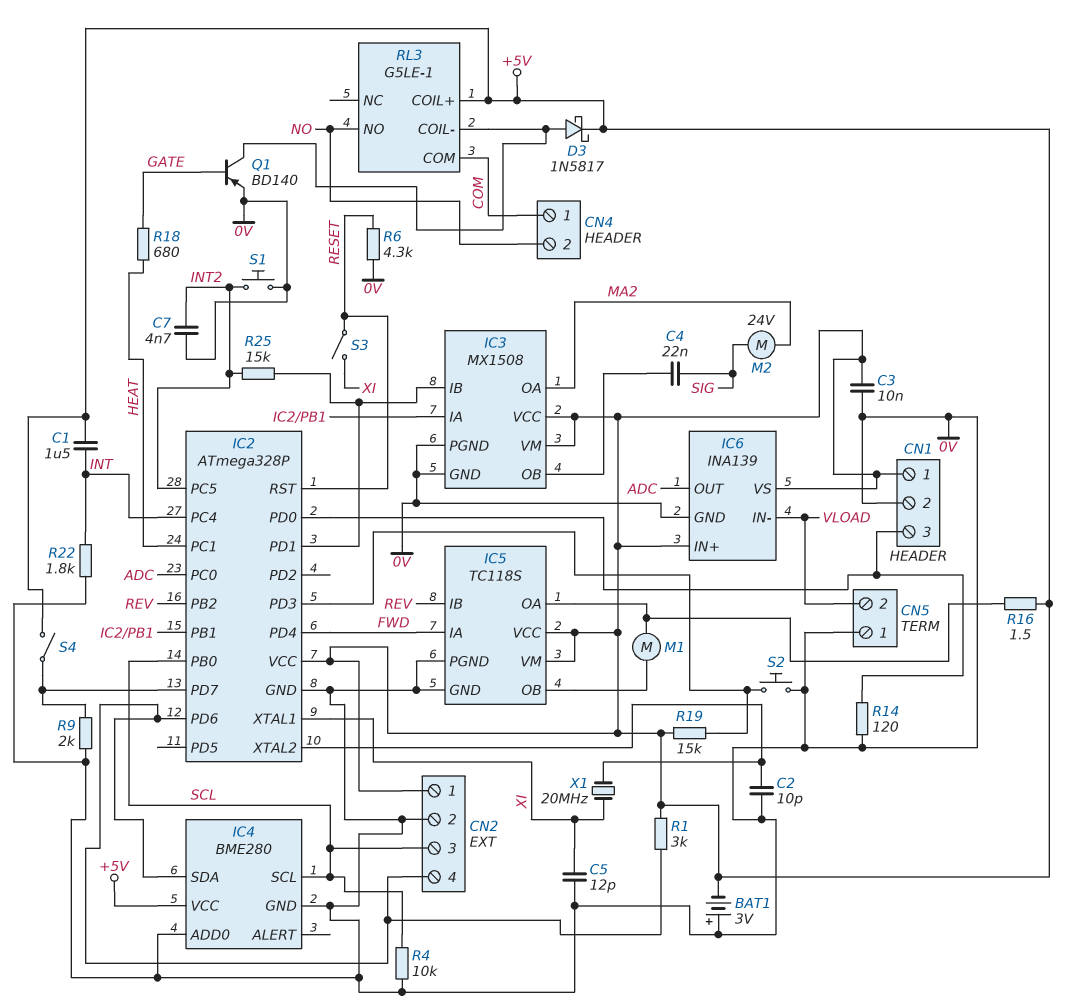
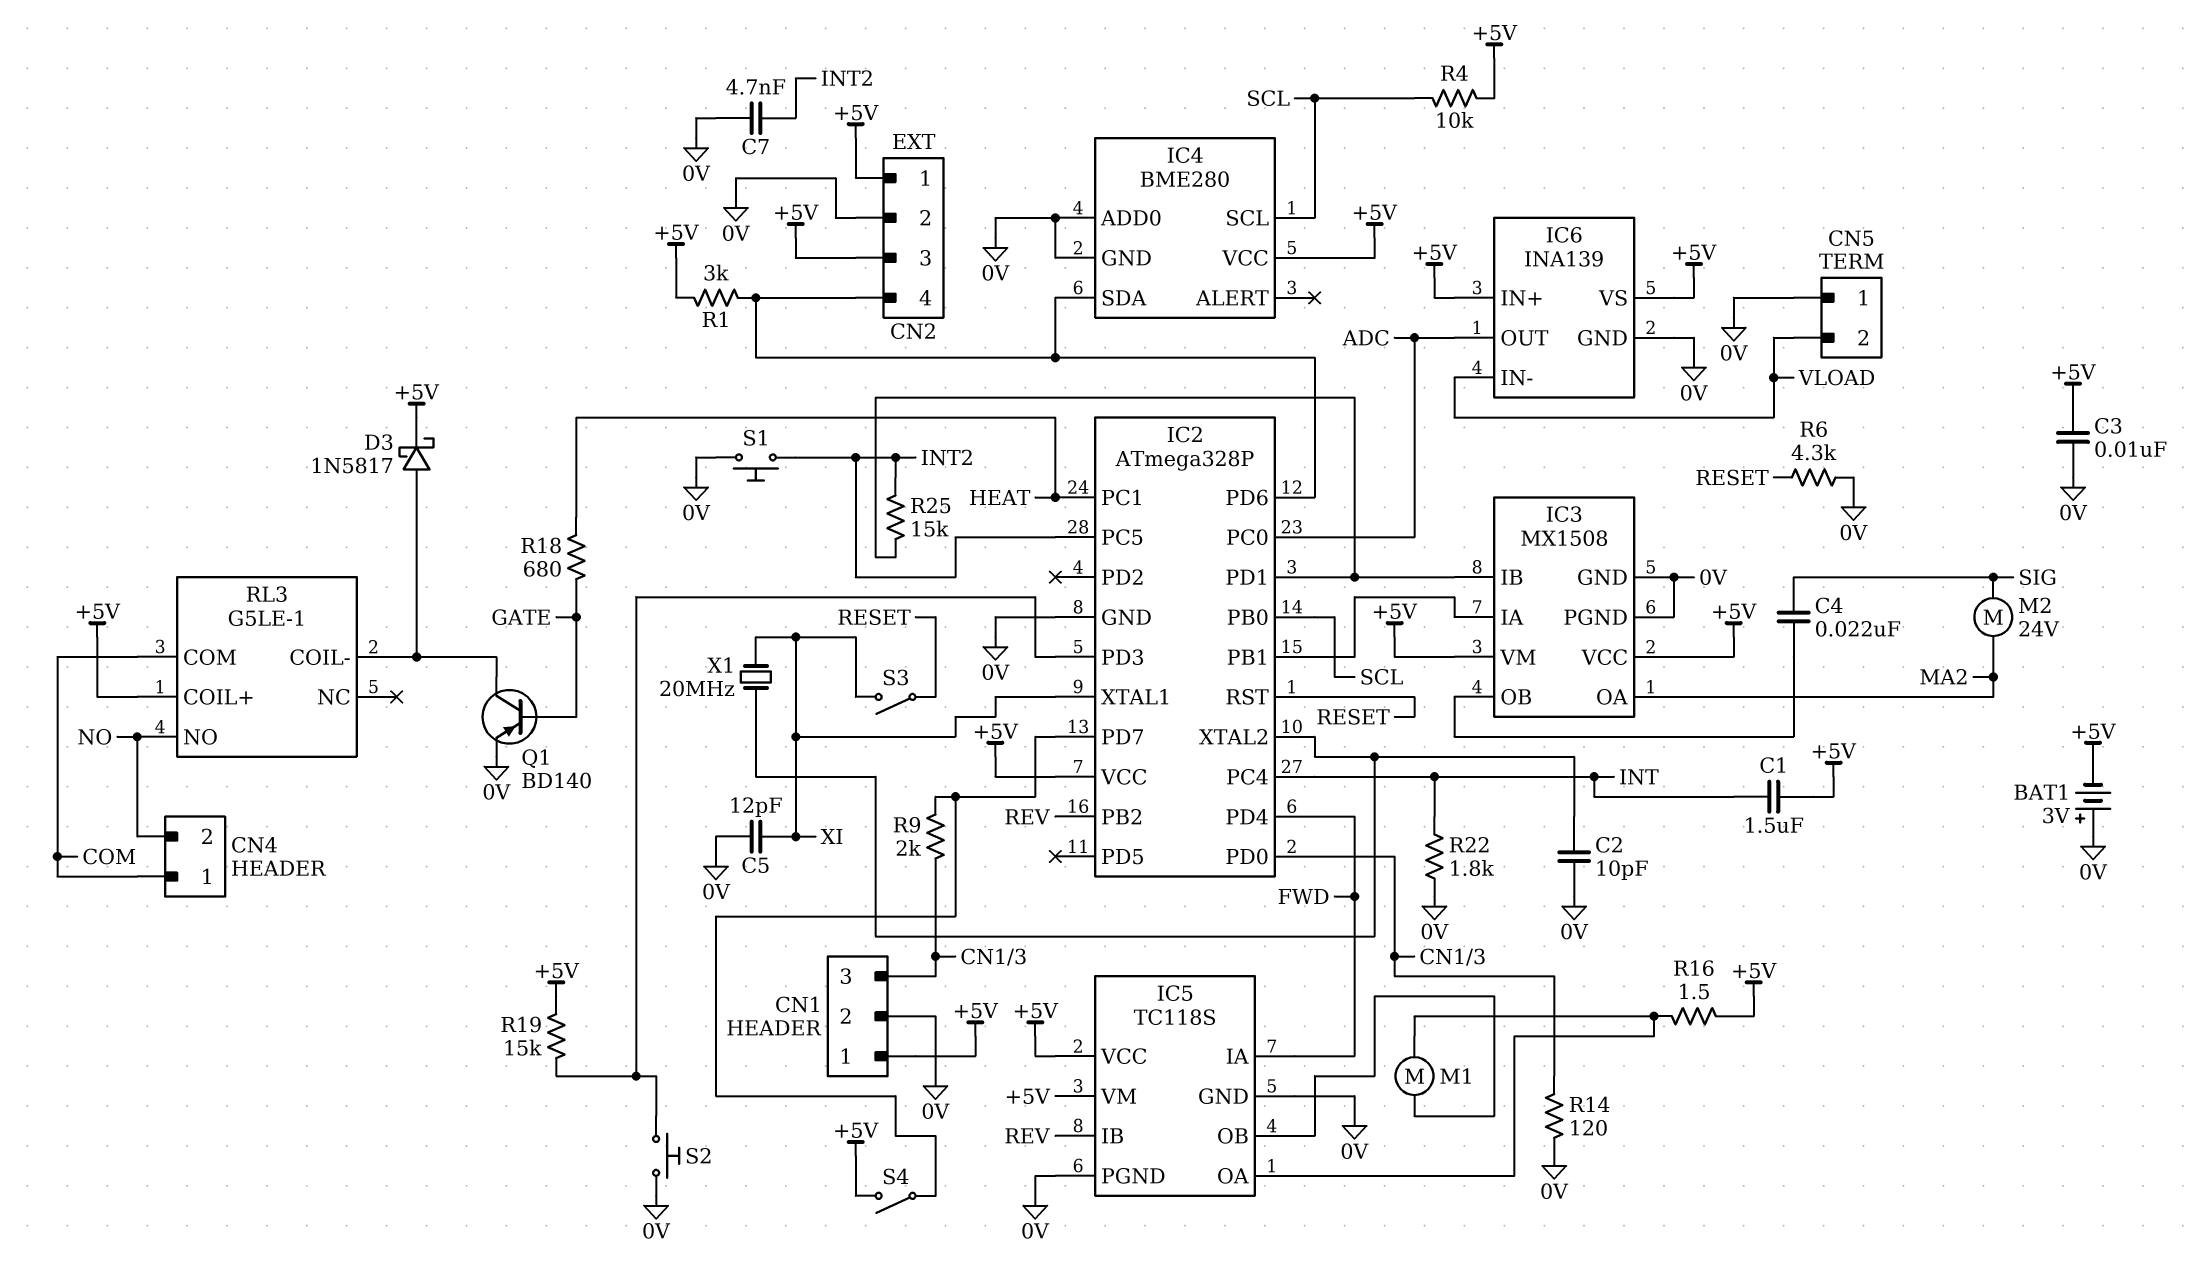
CN2 pin 3: SCL -> +5V
R4: 10k (0V, SCL) -> 10k (+5V, SCL)
R9: 2k (0V, IC2/PD7) -> 2k (CN1/3, IC2/PD7)

